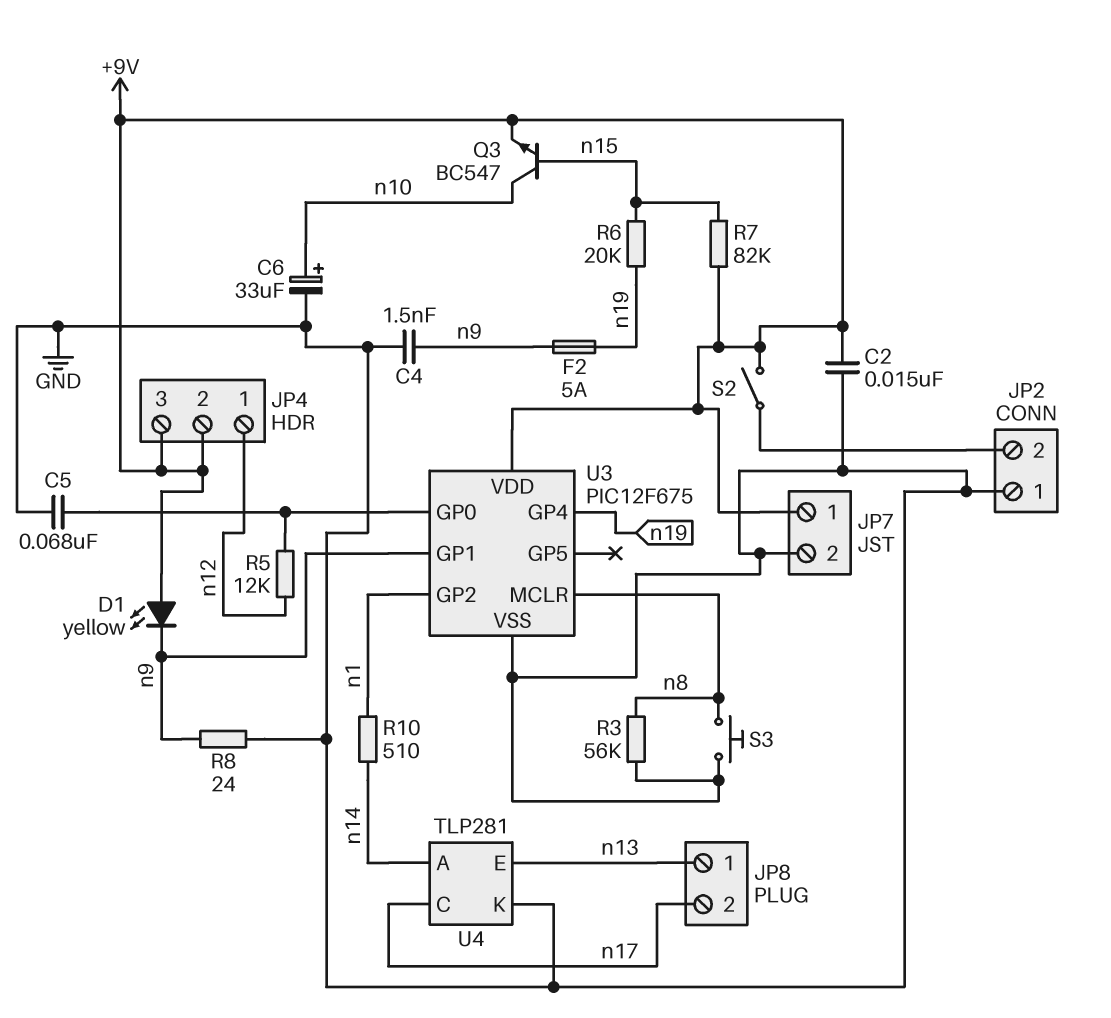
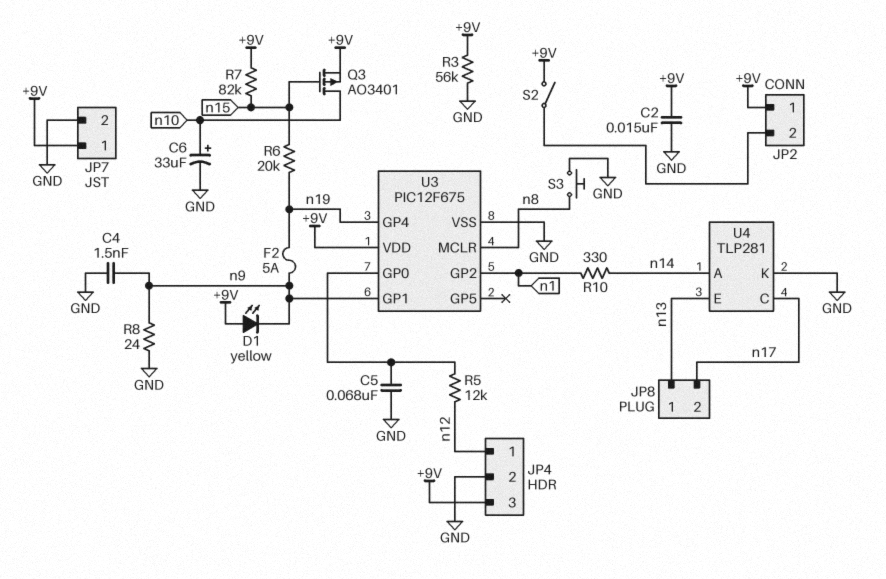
JP2 pin 1: GND -> +9V
JP4 pin 2: +9V -> GND
Q3: NPN BC547 (B n15, C n10, E +9V) -> PMOS AO3401 (G n15, D n10, S +9V)
R3: 56k (GND, n8) -> 56k (+9V, GND)
R10: 510 (n1, n14) -> 330 (n1, n14)

